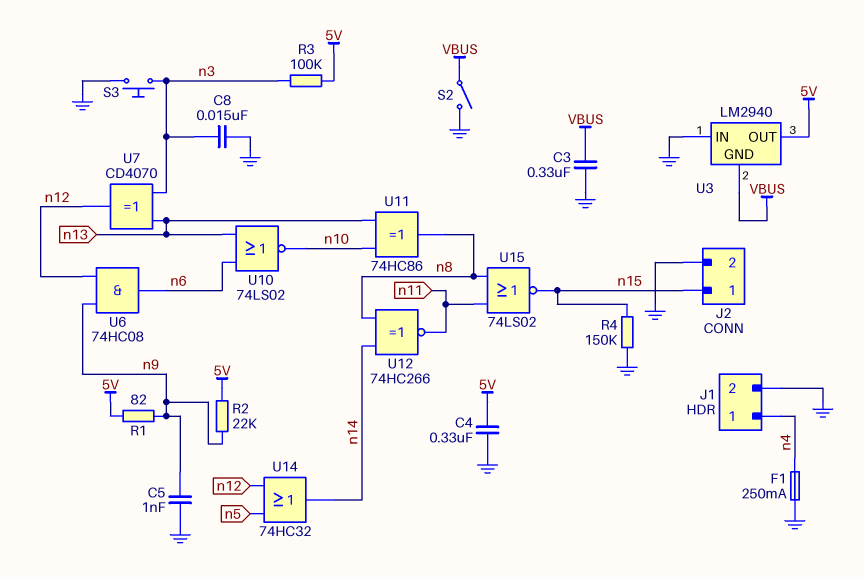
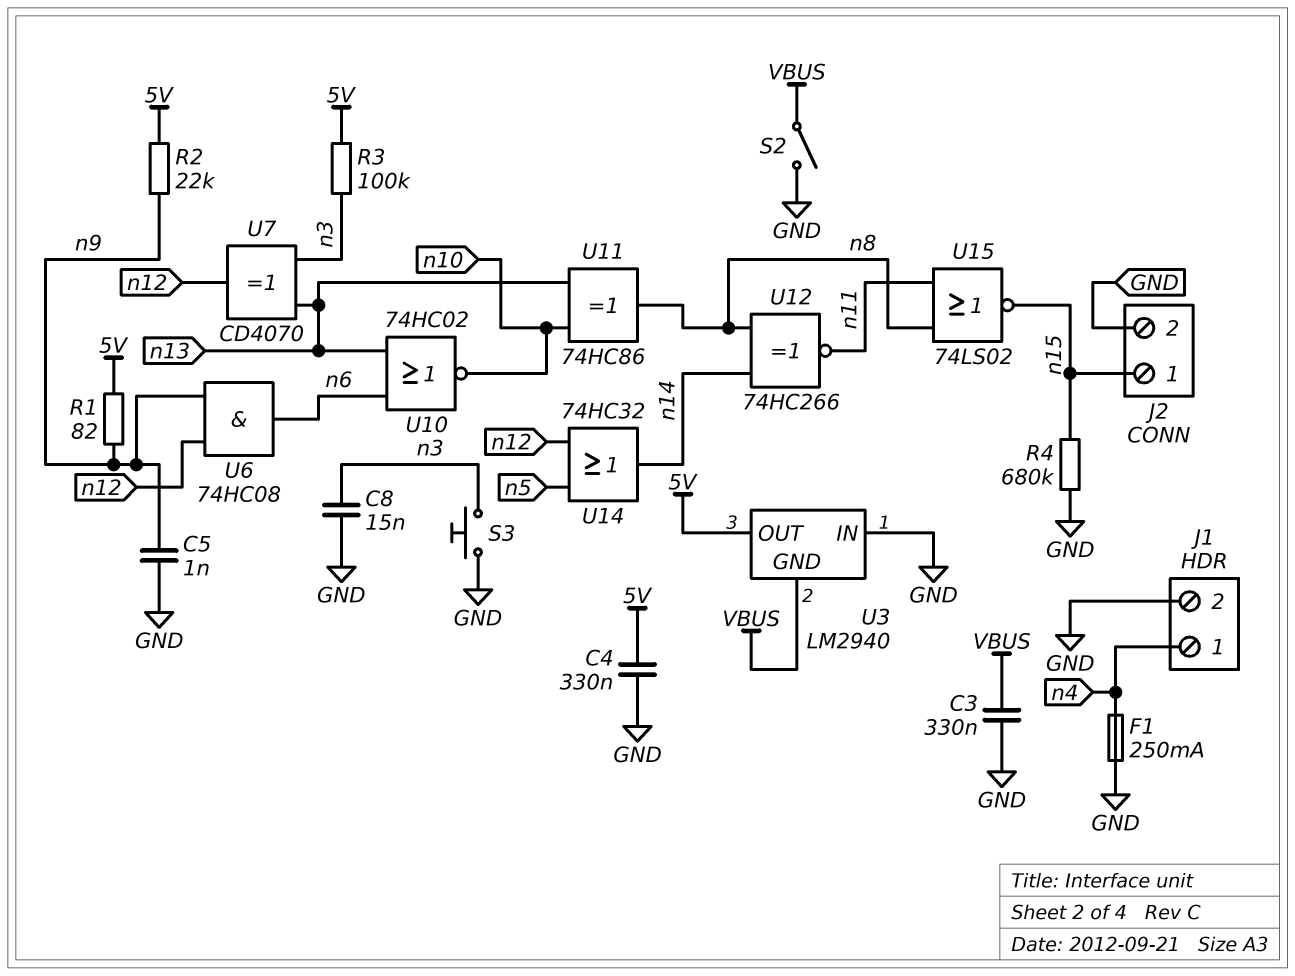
R4: 150k (GND, n15) -> 680k (GND, n15)
U10: NOR 74LS02 (in n6, in n13, out n10) -> NOR 74HC02 (in n6, in n13, out n10)

